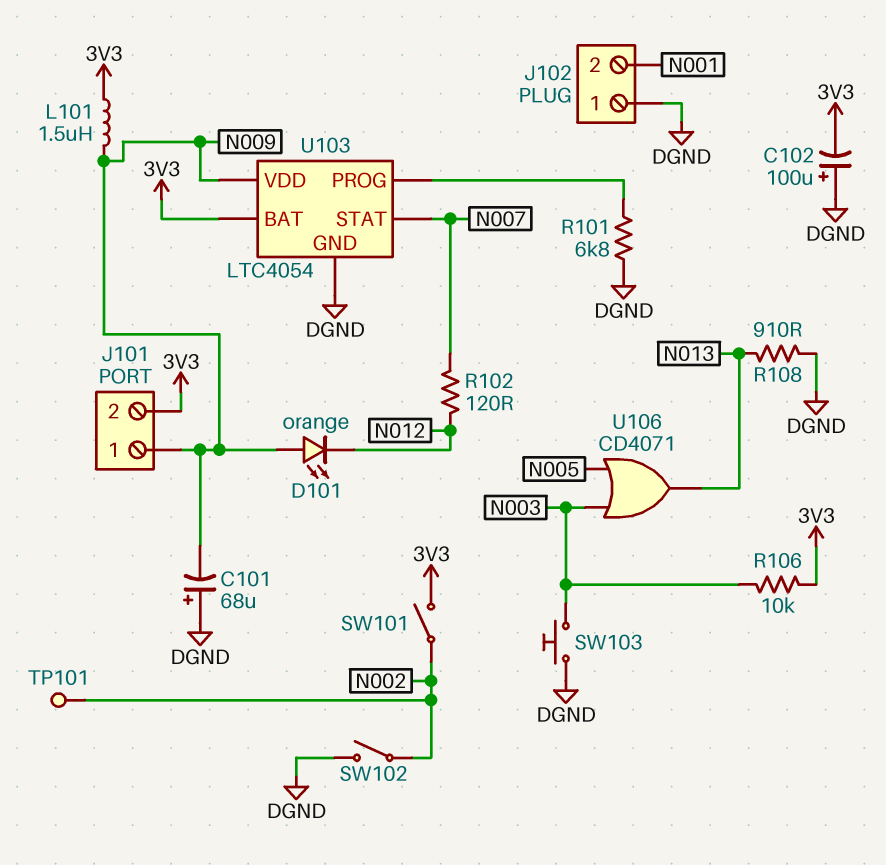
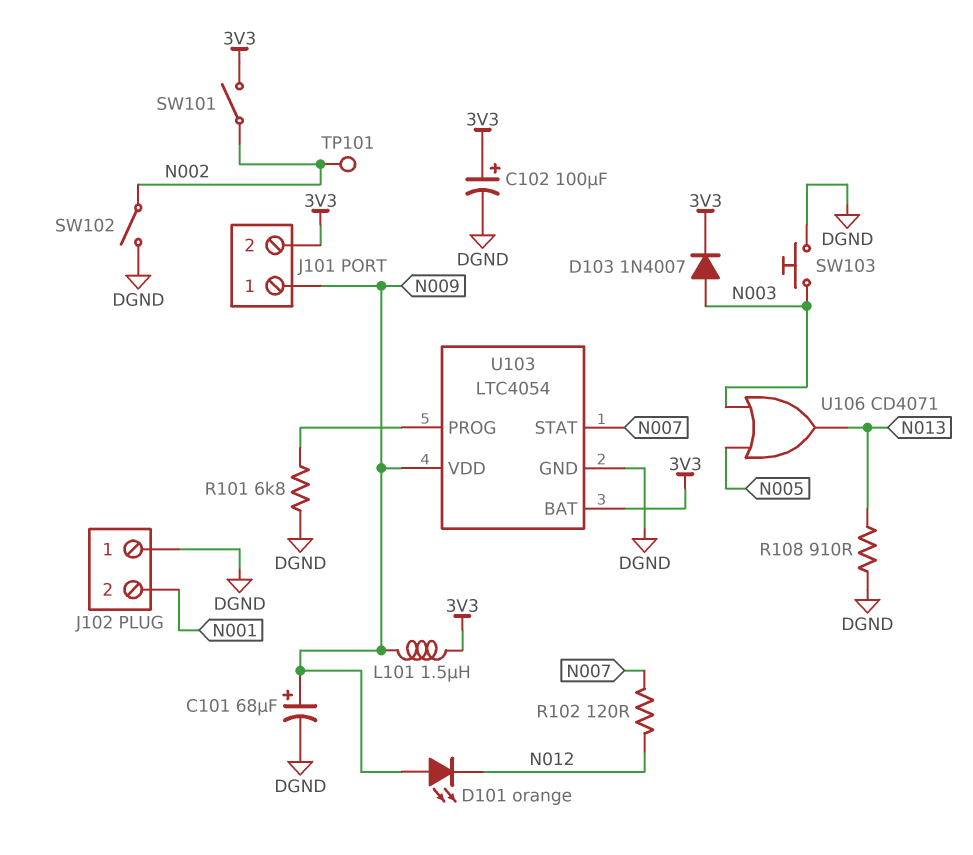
C101: 68uF (plus DGND, minus N009) -> 68uF (plus N009, minus DGND)
C102: 100uF (plus DGND, minus 3V3) -> 100uF (plus 3V3, minus DGND)
D103: none -> diode 1N4007 (A N003, K 3V3)
R106: 10k (3V3, N003) -> none

